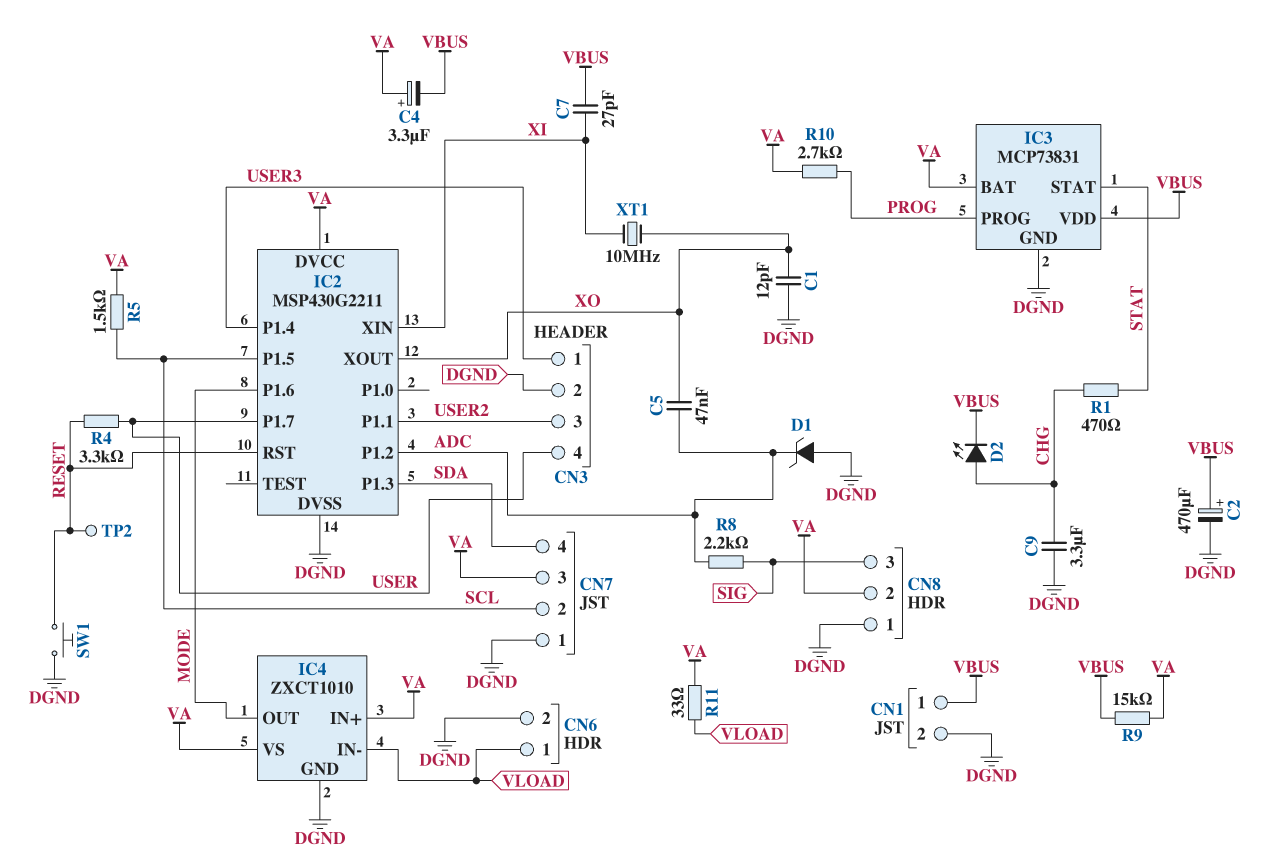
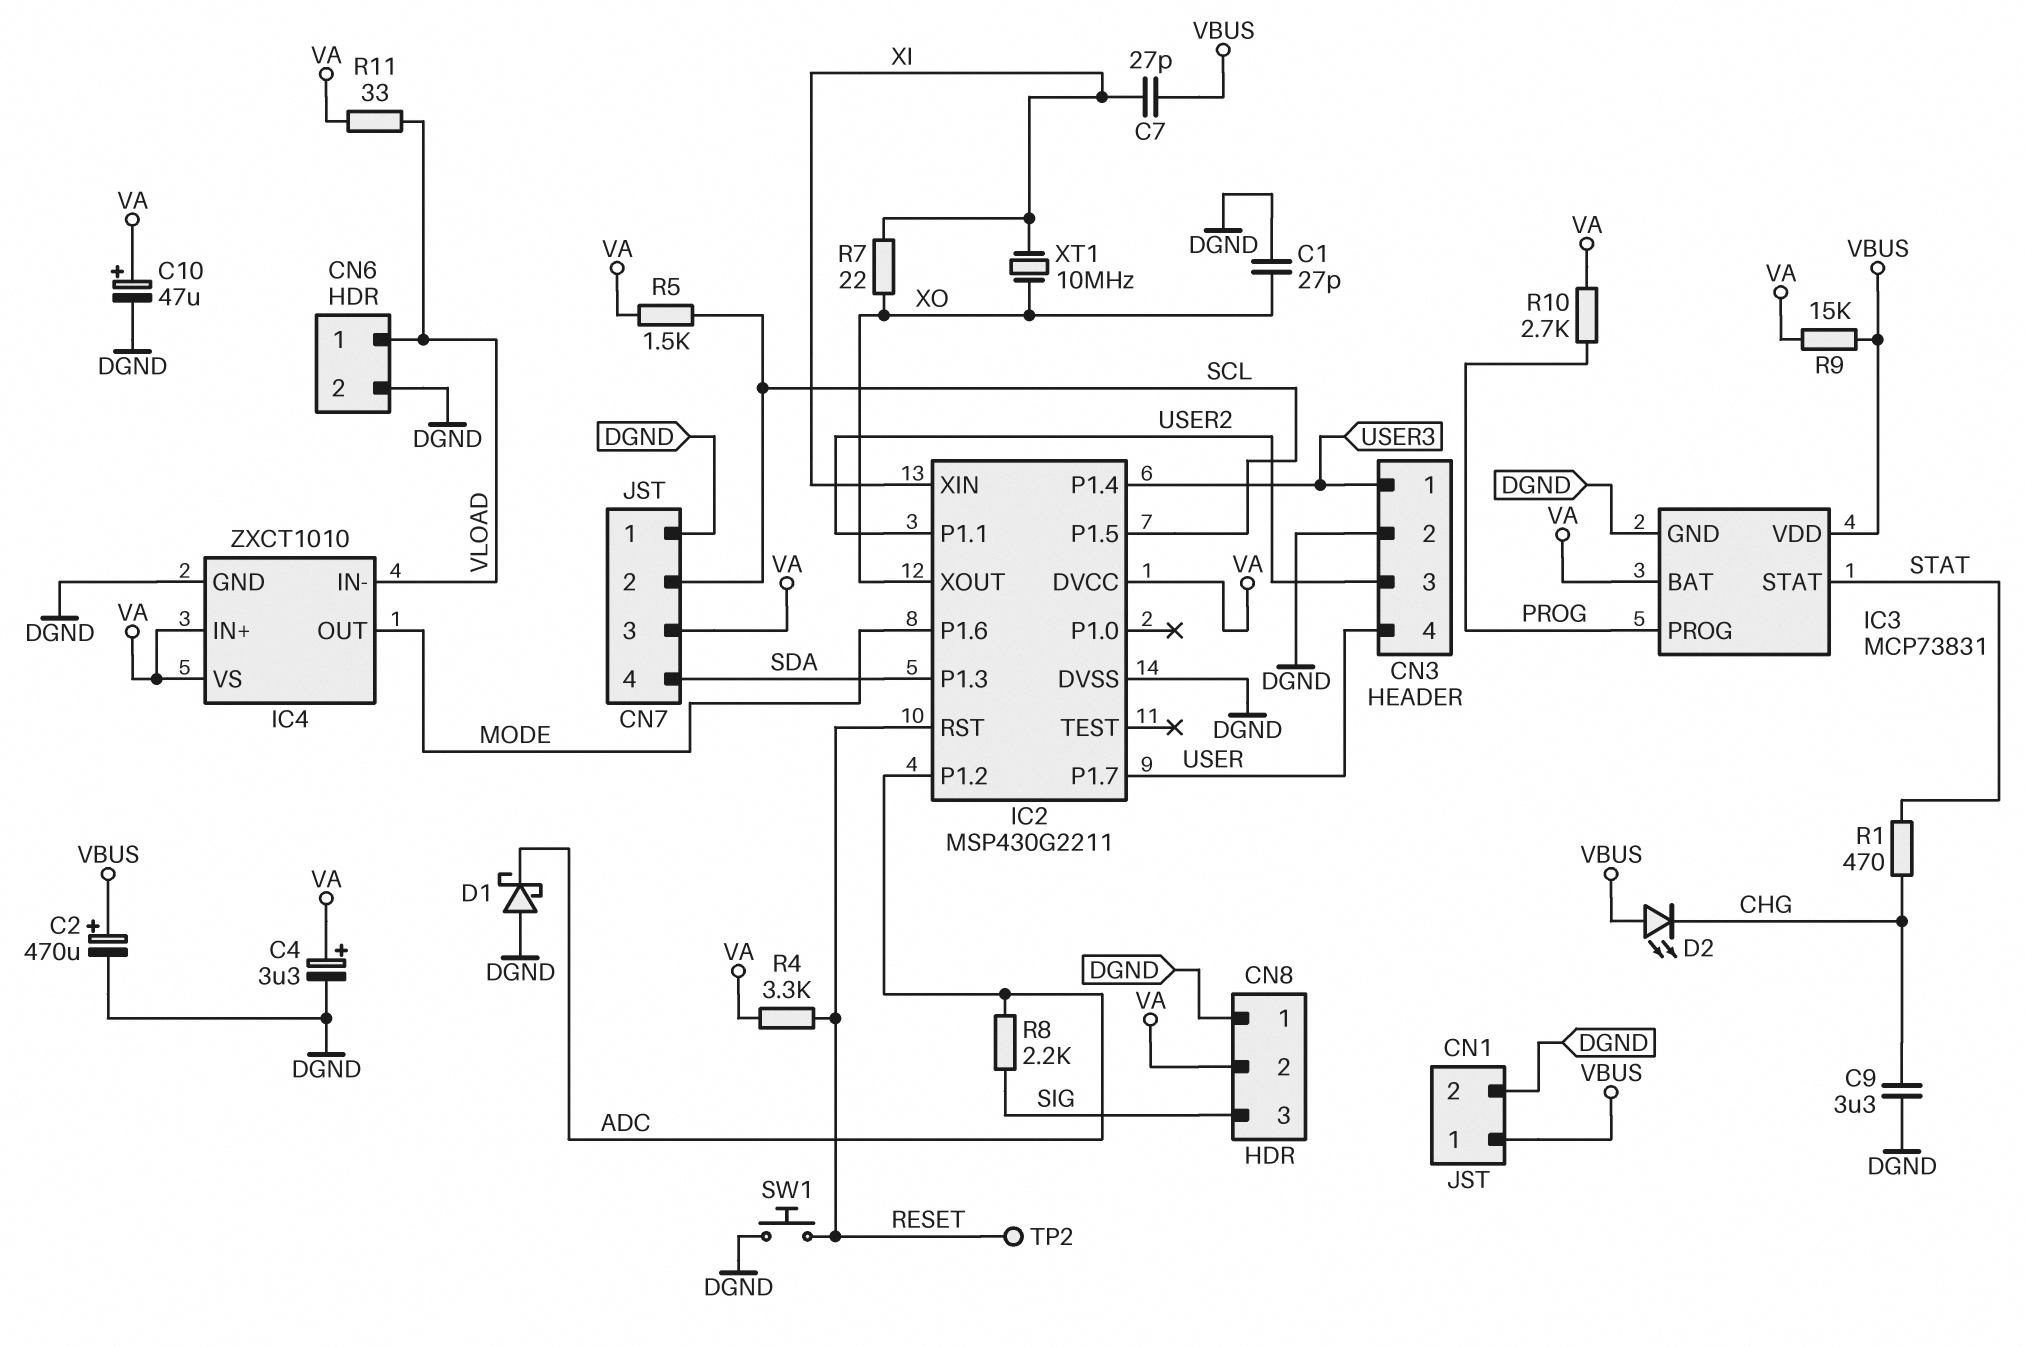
C1: 12pF (DGND, XO) -> 27pF (DGND, XO)
C4: 3.3uF (plus VA, minus VBUS) -> 3.3uF (plus VA, minus DGND)
C5: 47nF (ADC, XO) -> none
C10: none -> 47uF (plus VA, minus DGND)
D1: zener (A DGND, K ADC) -> schottky (A DGND, K ADC)
D2: LED (A CHG, K VBUS) -> LED (A VBUS, K CHG)
R4: 3.3k (RESET, USER) -> 3.3k (RESET, VA)
R7: none -> 22 (XI, XO)

